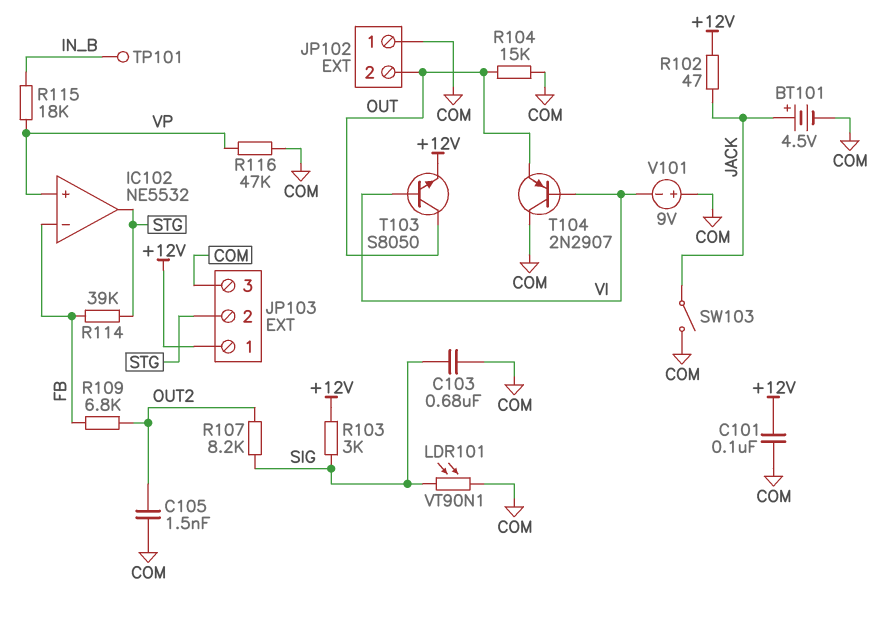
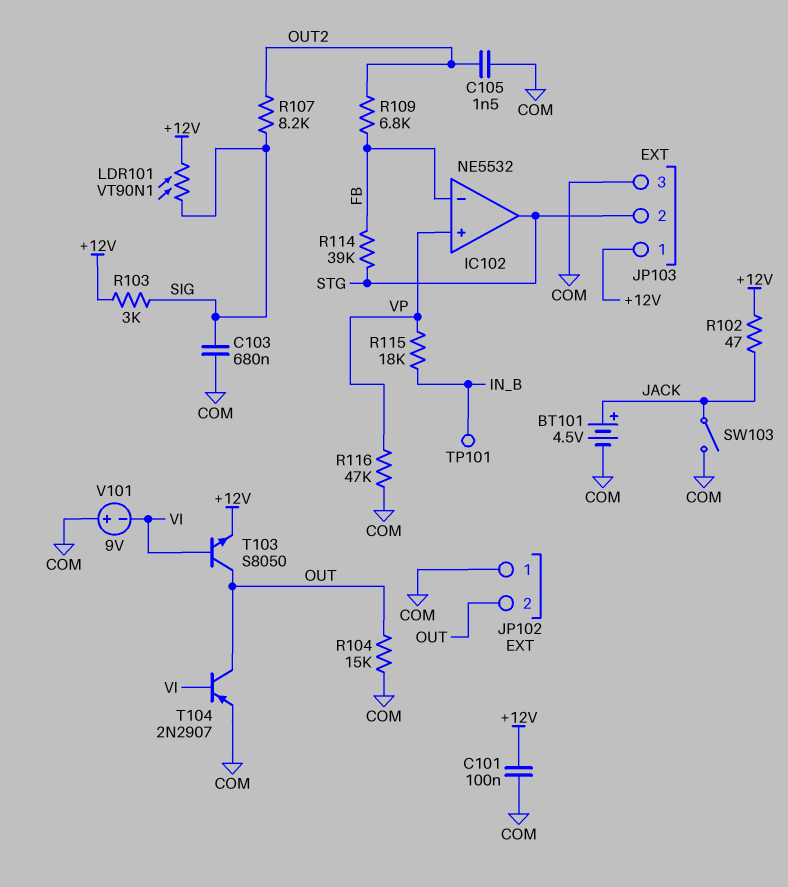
LDR101: VT90N1 (COM, SIG) -> VT90N1 (+12V, SIG)
T104: PNP 2N2907 (B VI, C COM, E OUT) -> PNP 2N2907 (B VI, C OUT, E COM)

